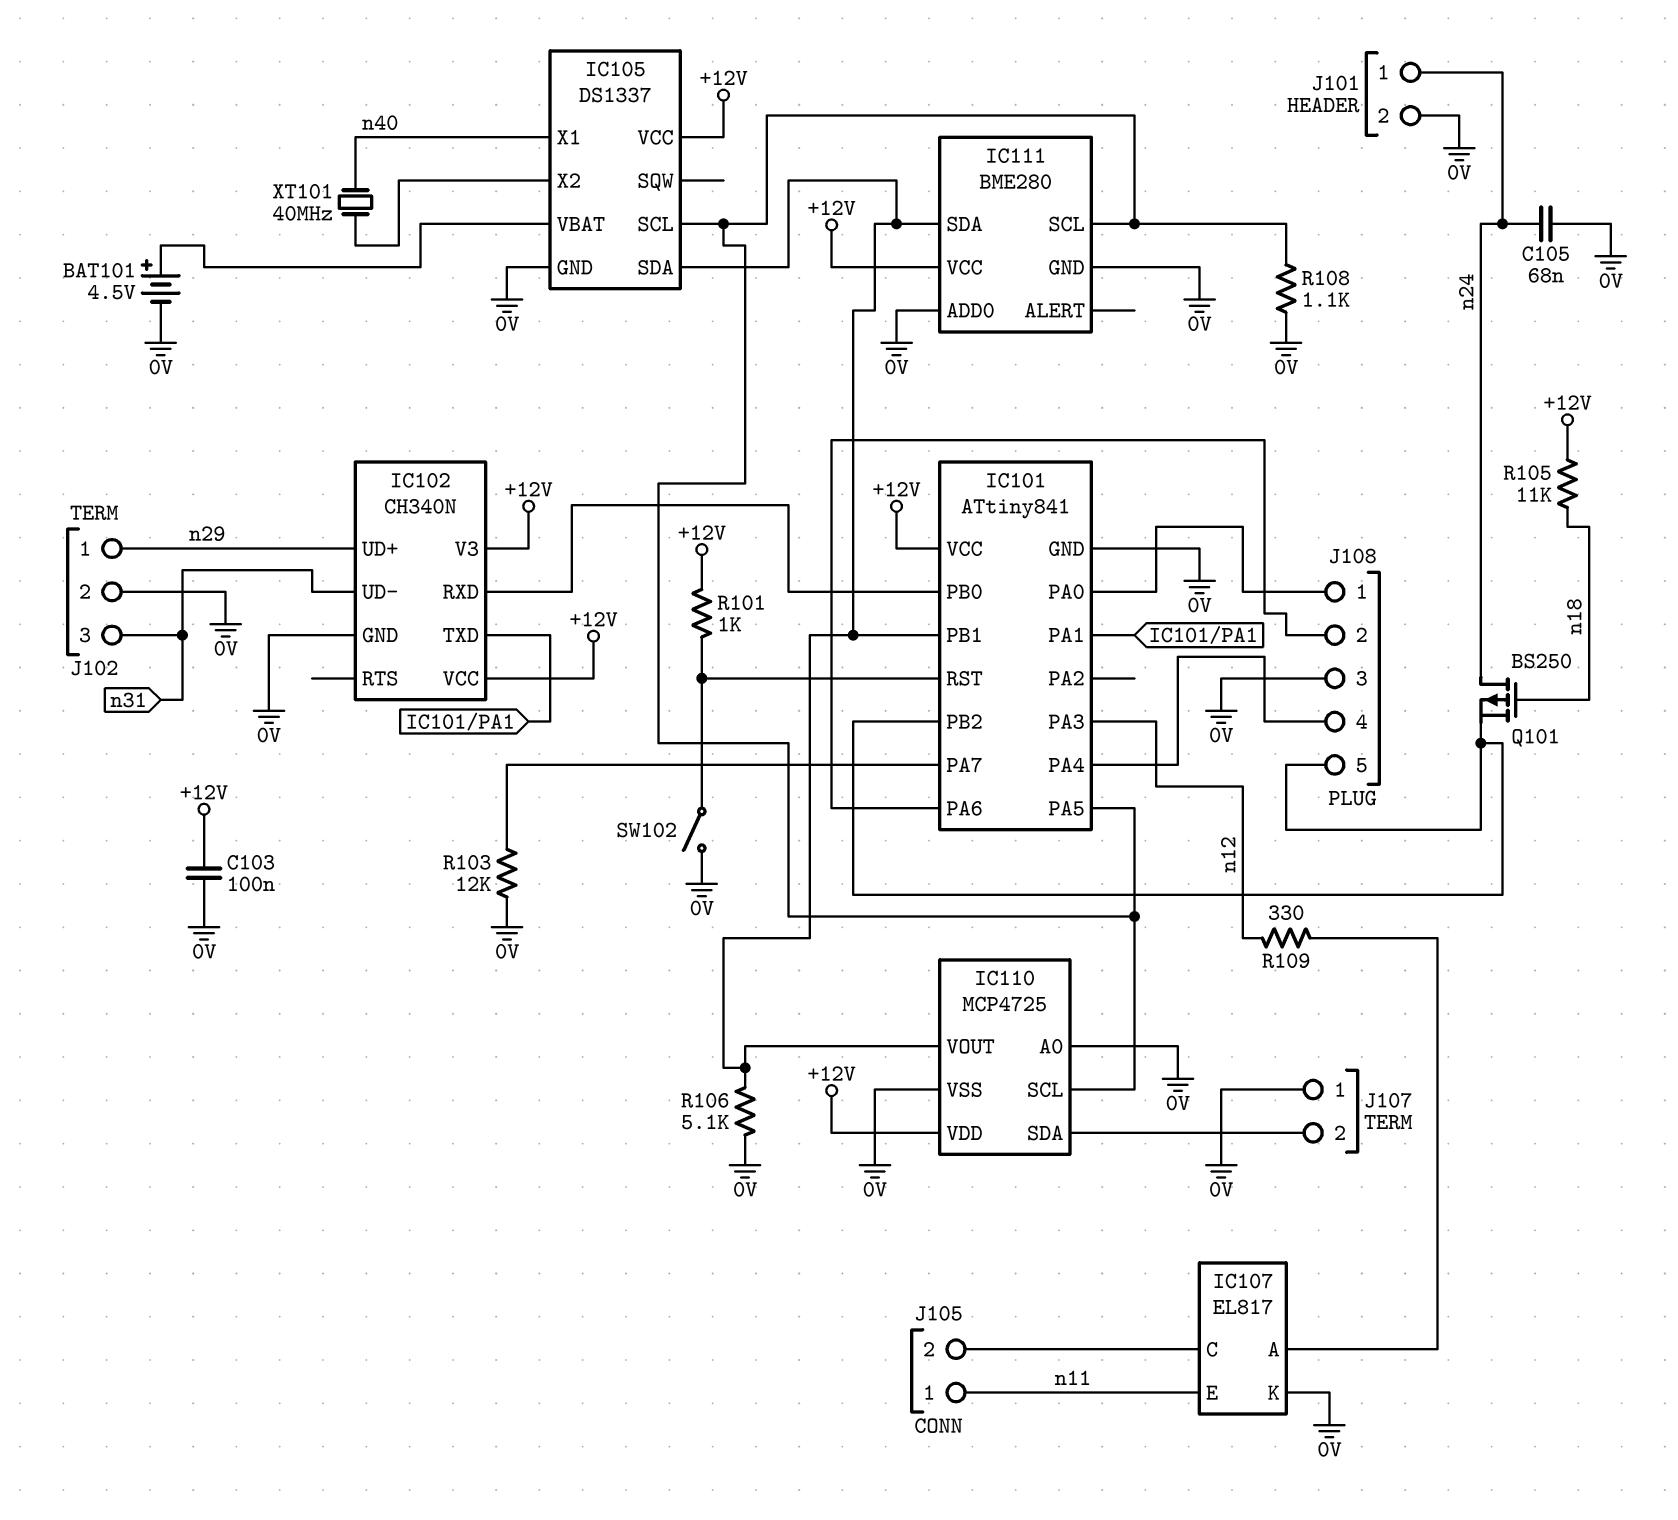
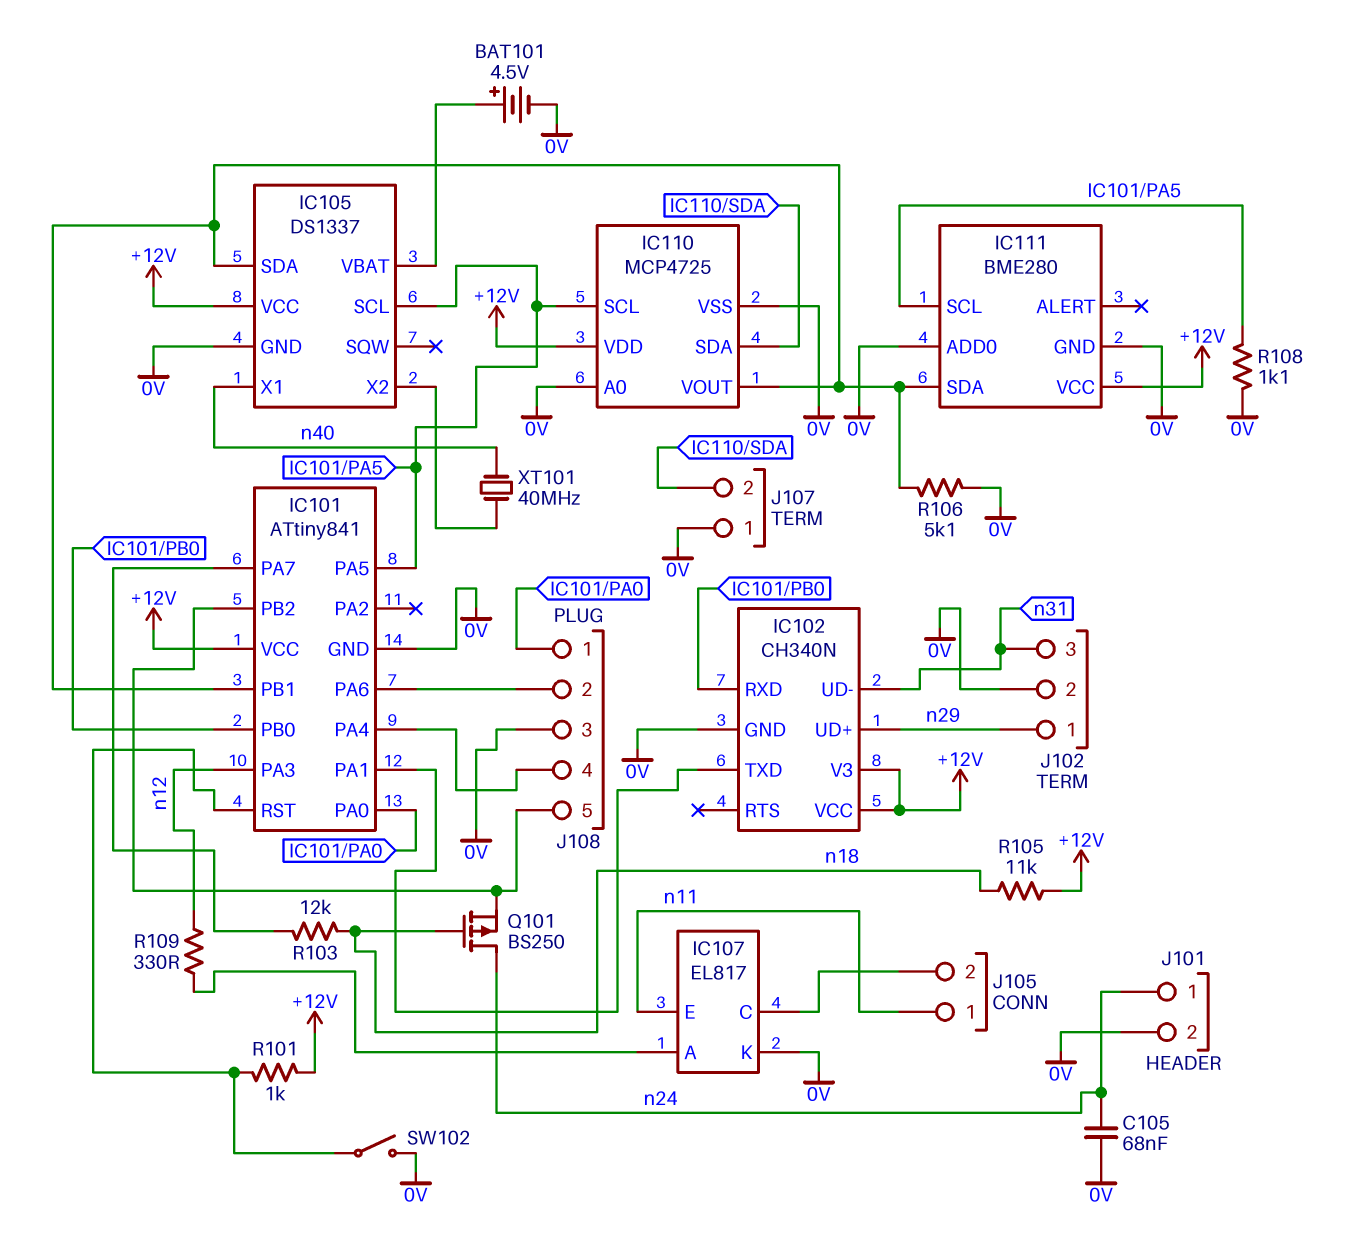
C103: 100nF (+12V, 0V) -> none
R103: 12k (0V, IC101/PA7) -> 12k (IC101/PA7, n18)

